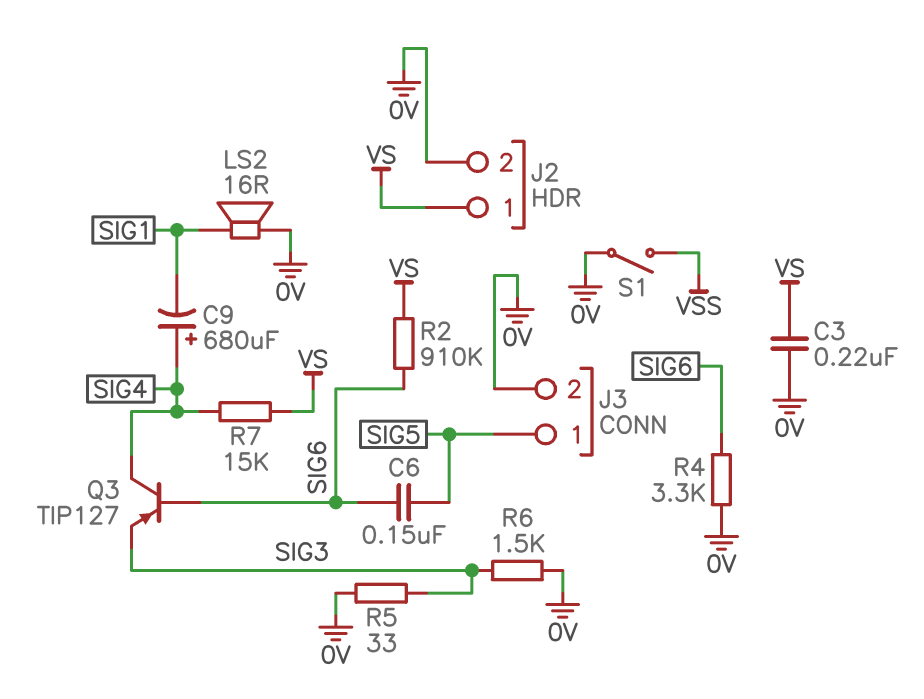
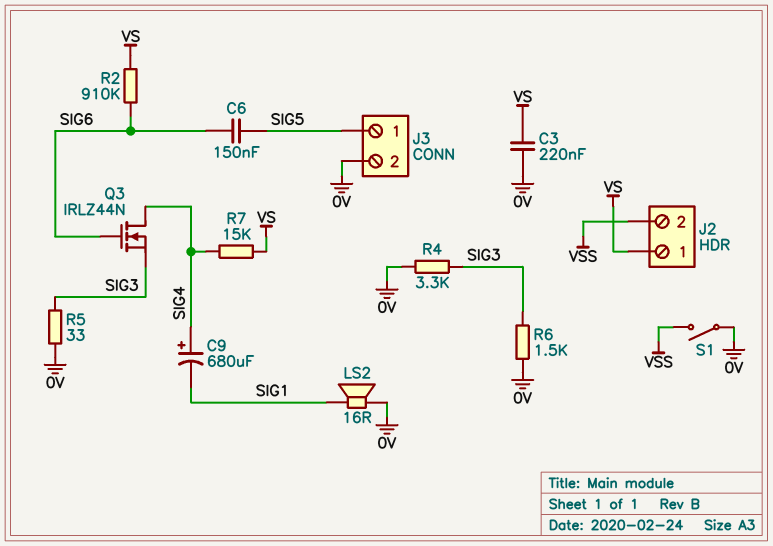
J2 pin 2: 0V -> VSS
Q3: PNP TIP127 (B SIG6, C SIG4, E SIG3) -> NMOS IRLZ44N (G SIG6, D SIG4, S SIG3)
R4: 3.3k (0V, SIG6) -> 3.3k (0V, SIG3)

